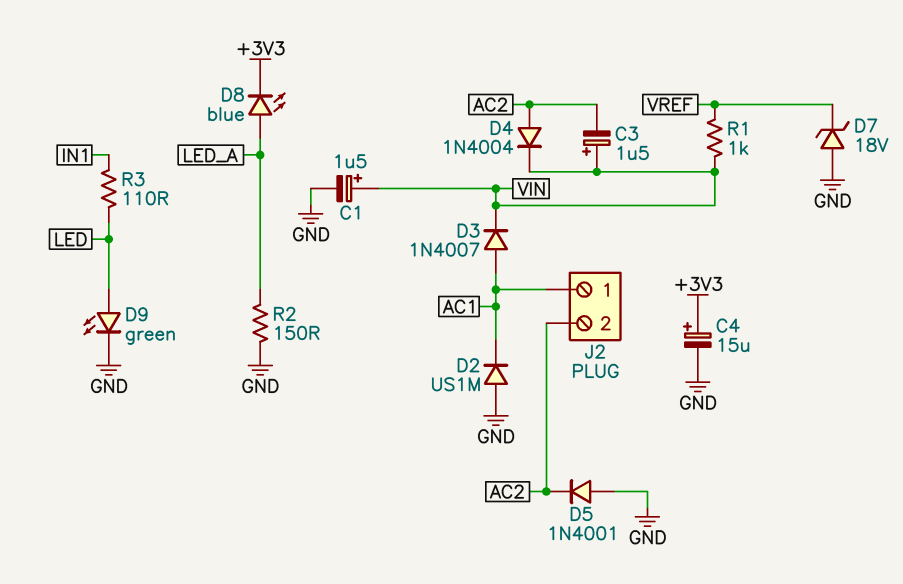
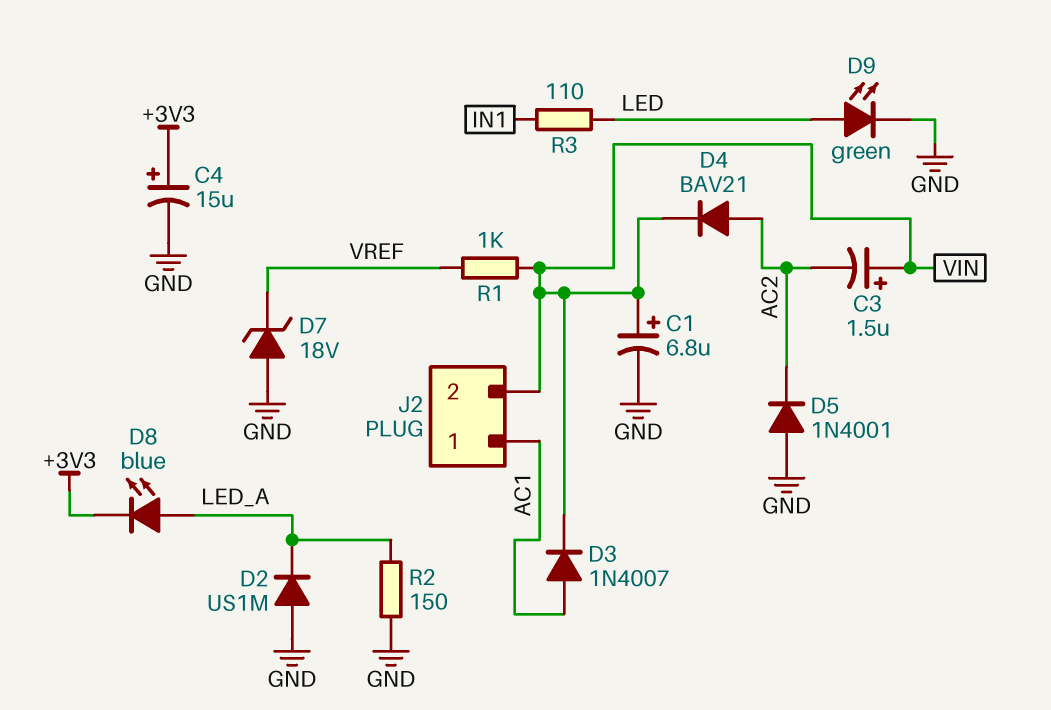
C1: 1.5uF (plus VIN, minus GND) -> 6.8uF (plus VIN, minus GND)
D2: diode US1M (A GND, K AC1) -> diode US1M (A GND, K LED_A)
D4: diode 1N4004 (A AC2, K VIN) -> diode BAV21 (A AC2, K VIN)
J2 pin 2: AC2 -> VIN

